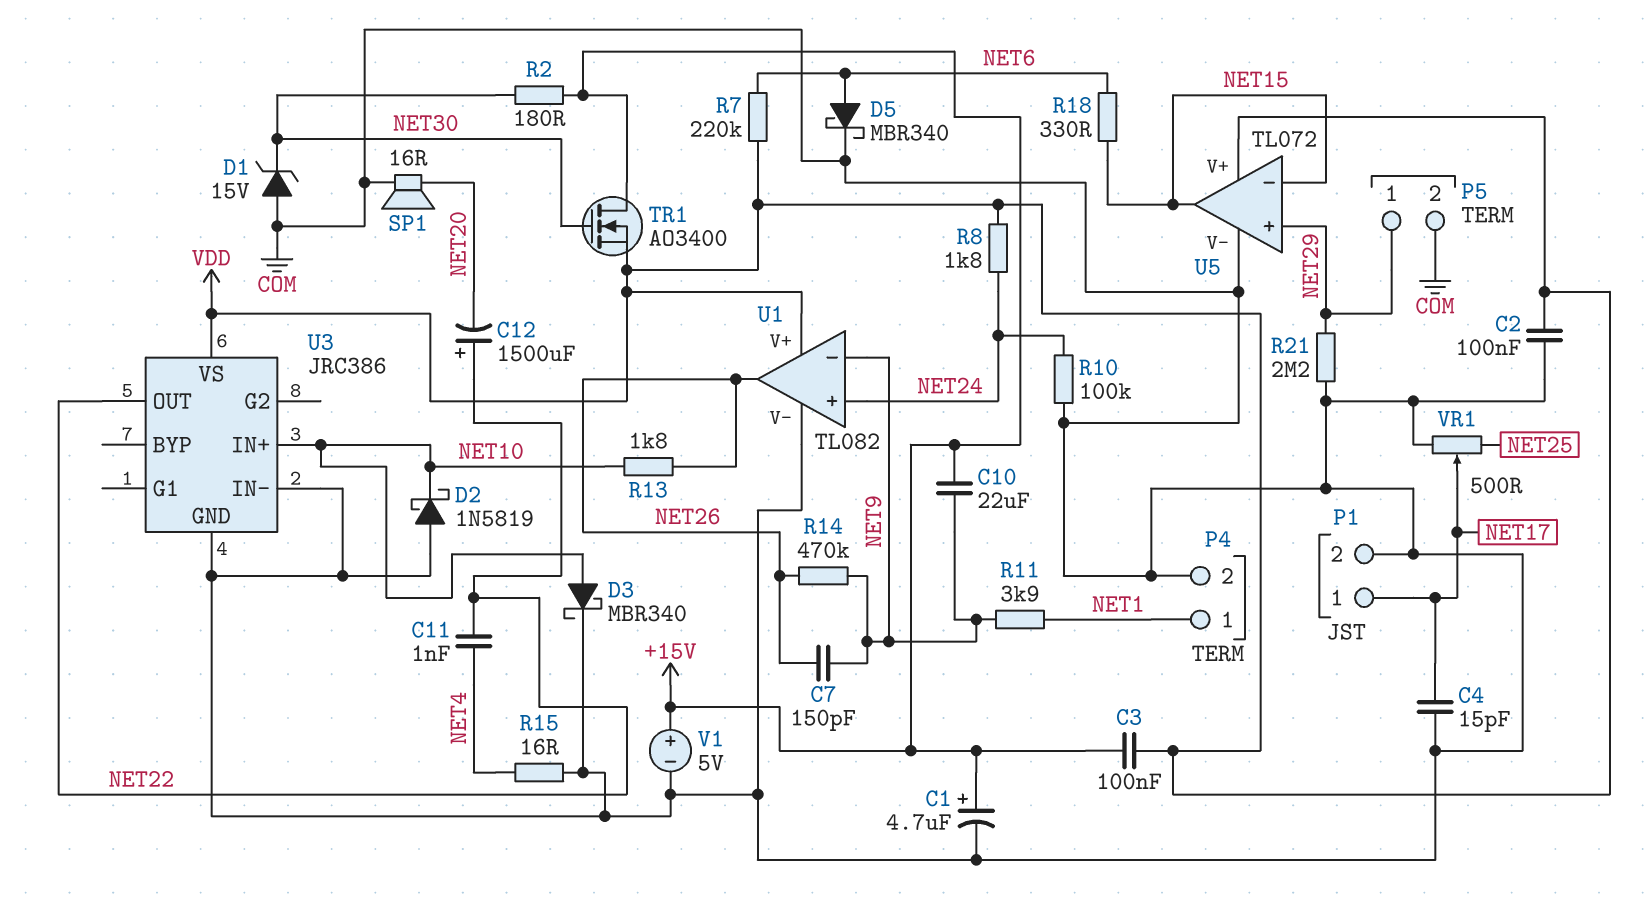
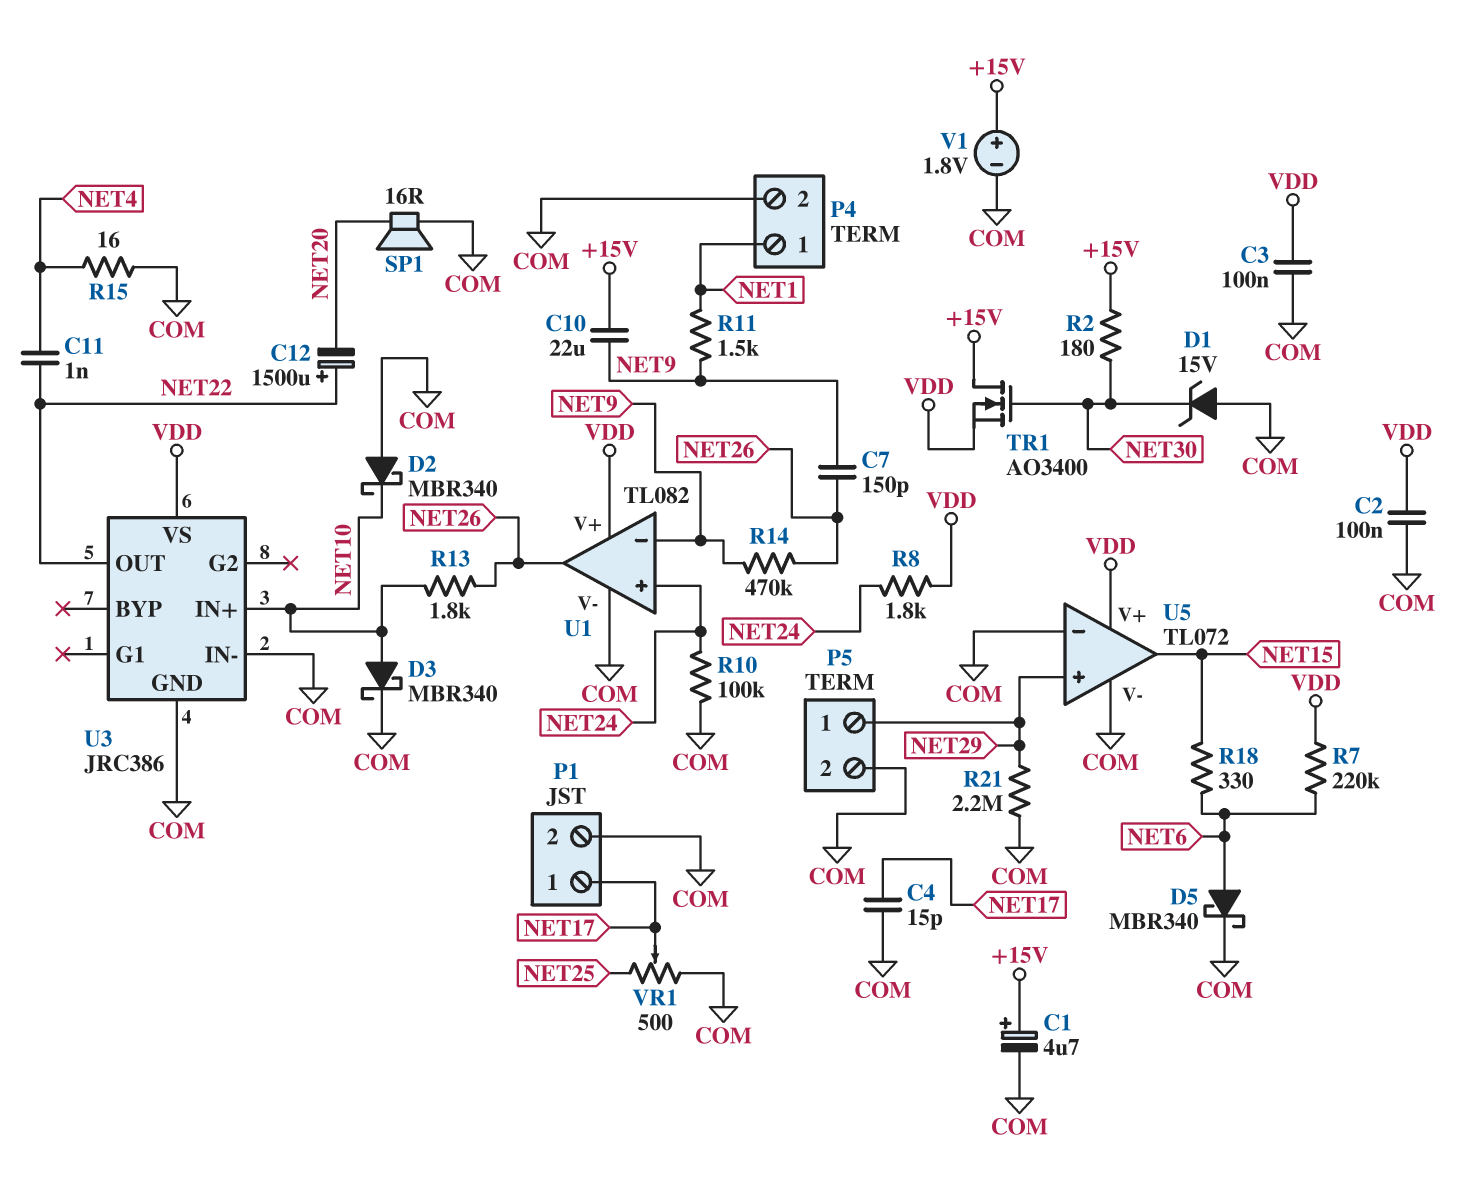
C3: 100nF (+15V, VDD) -> 100nF (COM, VDD)
D2: schottky 1N5819 (A COM, K NET10) -> schottky MBR340 (A COM, K NET10)
R11: 3.9k (NET1, NET9) -> 1.5k (NET1, NET9)
U5 pin in-: NET15 -> COM
V1: 5V (plus +15V, minus COM) -> 1.8V (plus +15V, minus COM)

